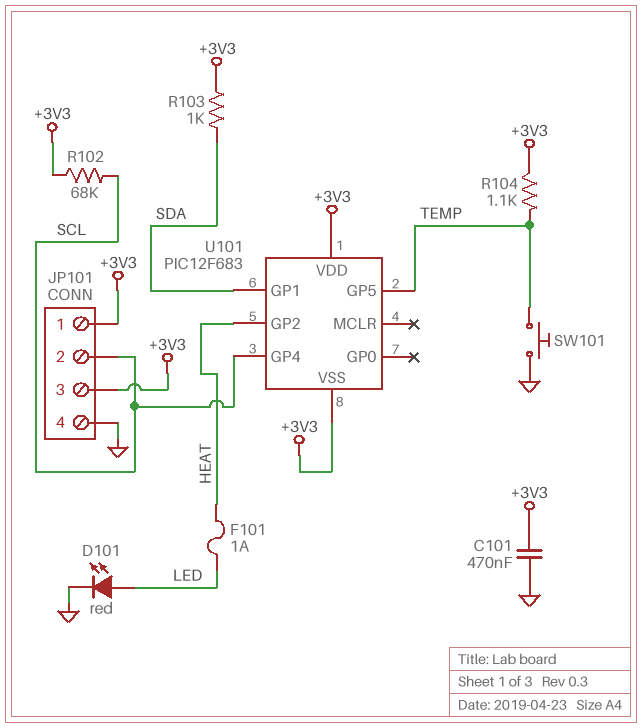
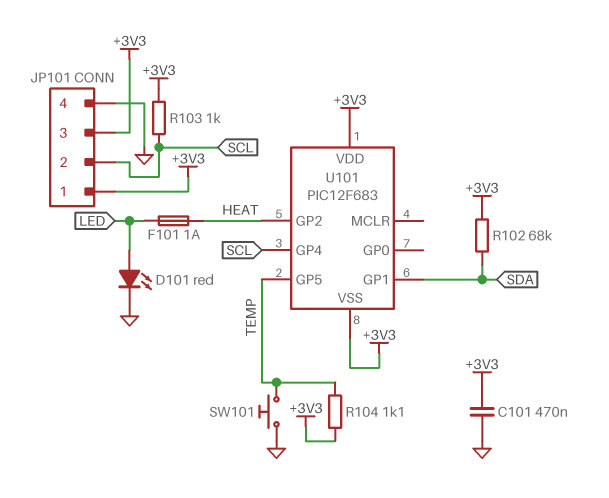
R102: 68k (+3V3, SCL) -> 68k (+3V3, SDA)
R103: 1k (+3V3, SDA) -> 1k (+3V3, SCL)

